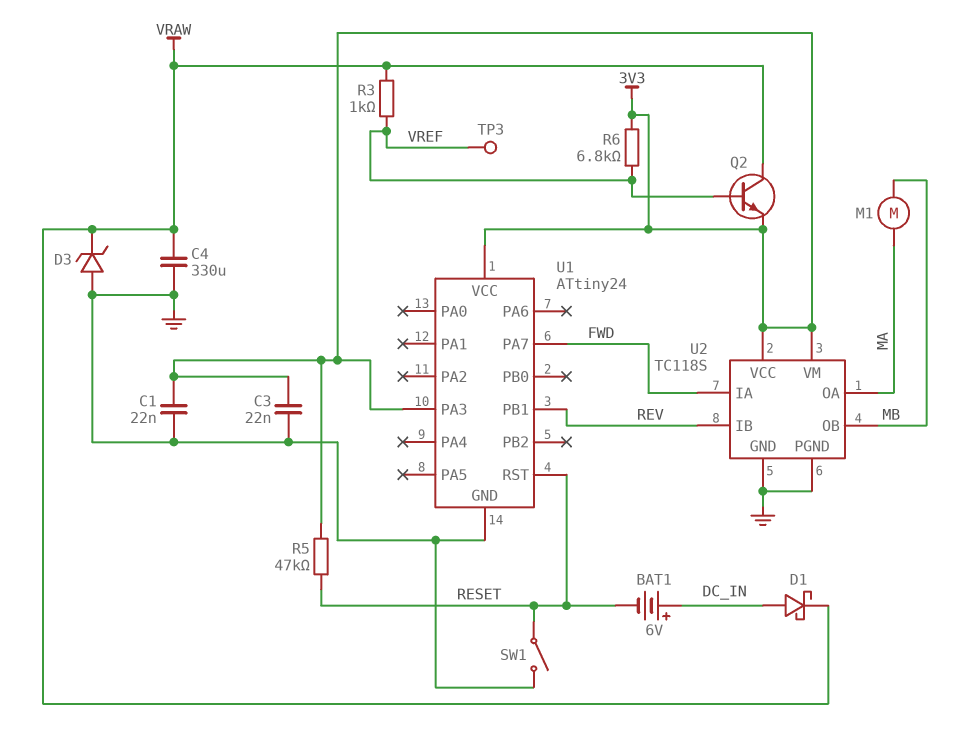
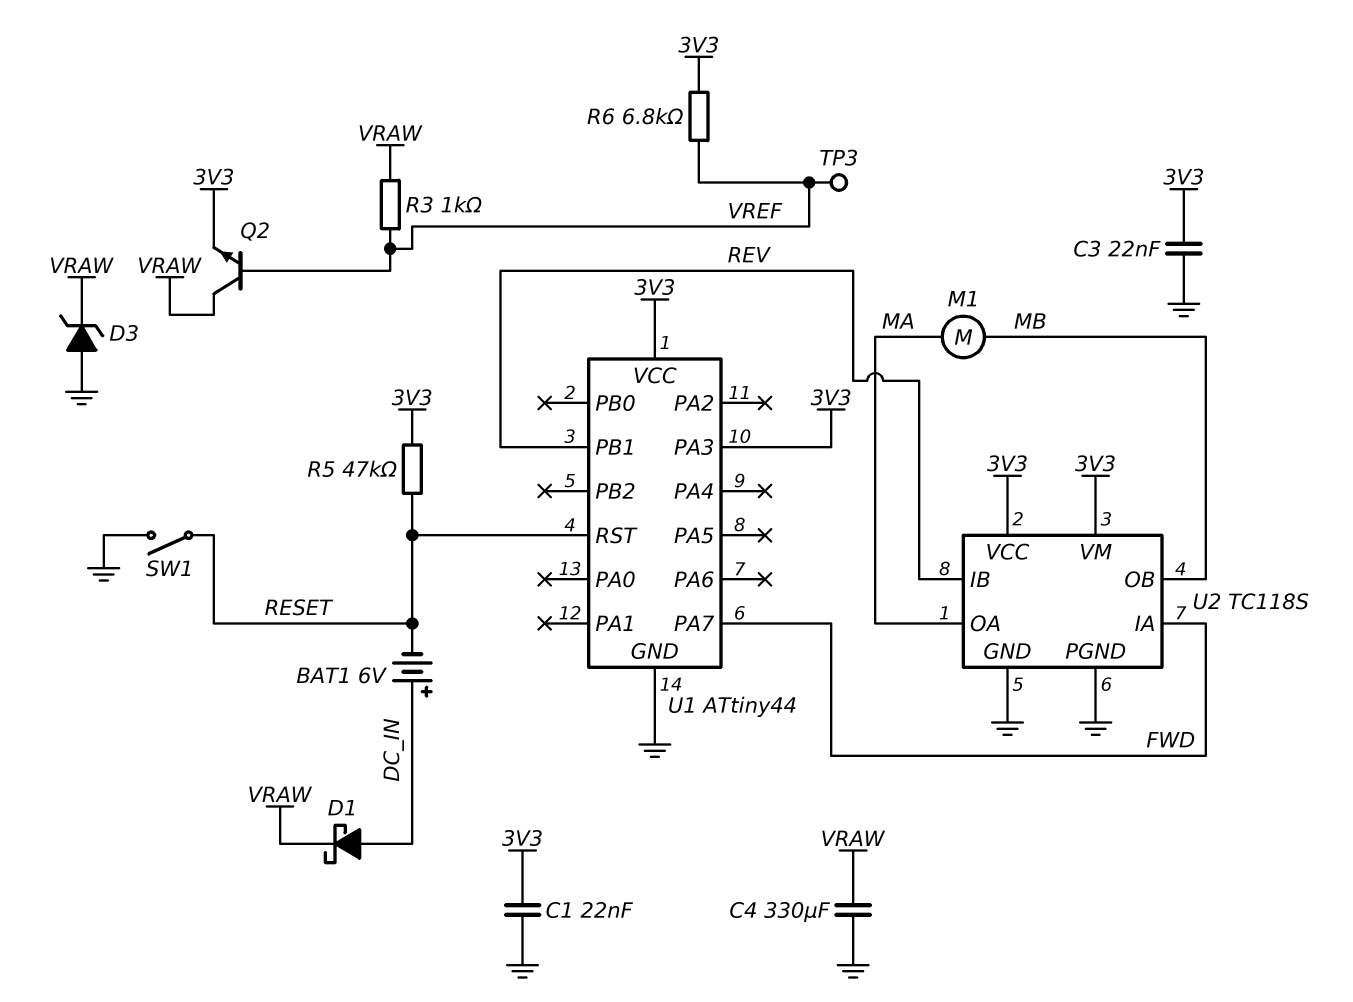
U1: ATtiny24 -> ATtiny44

